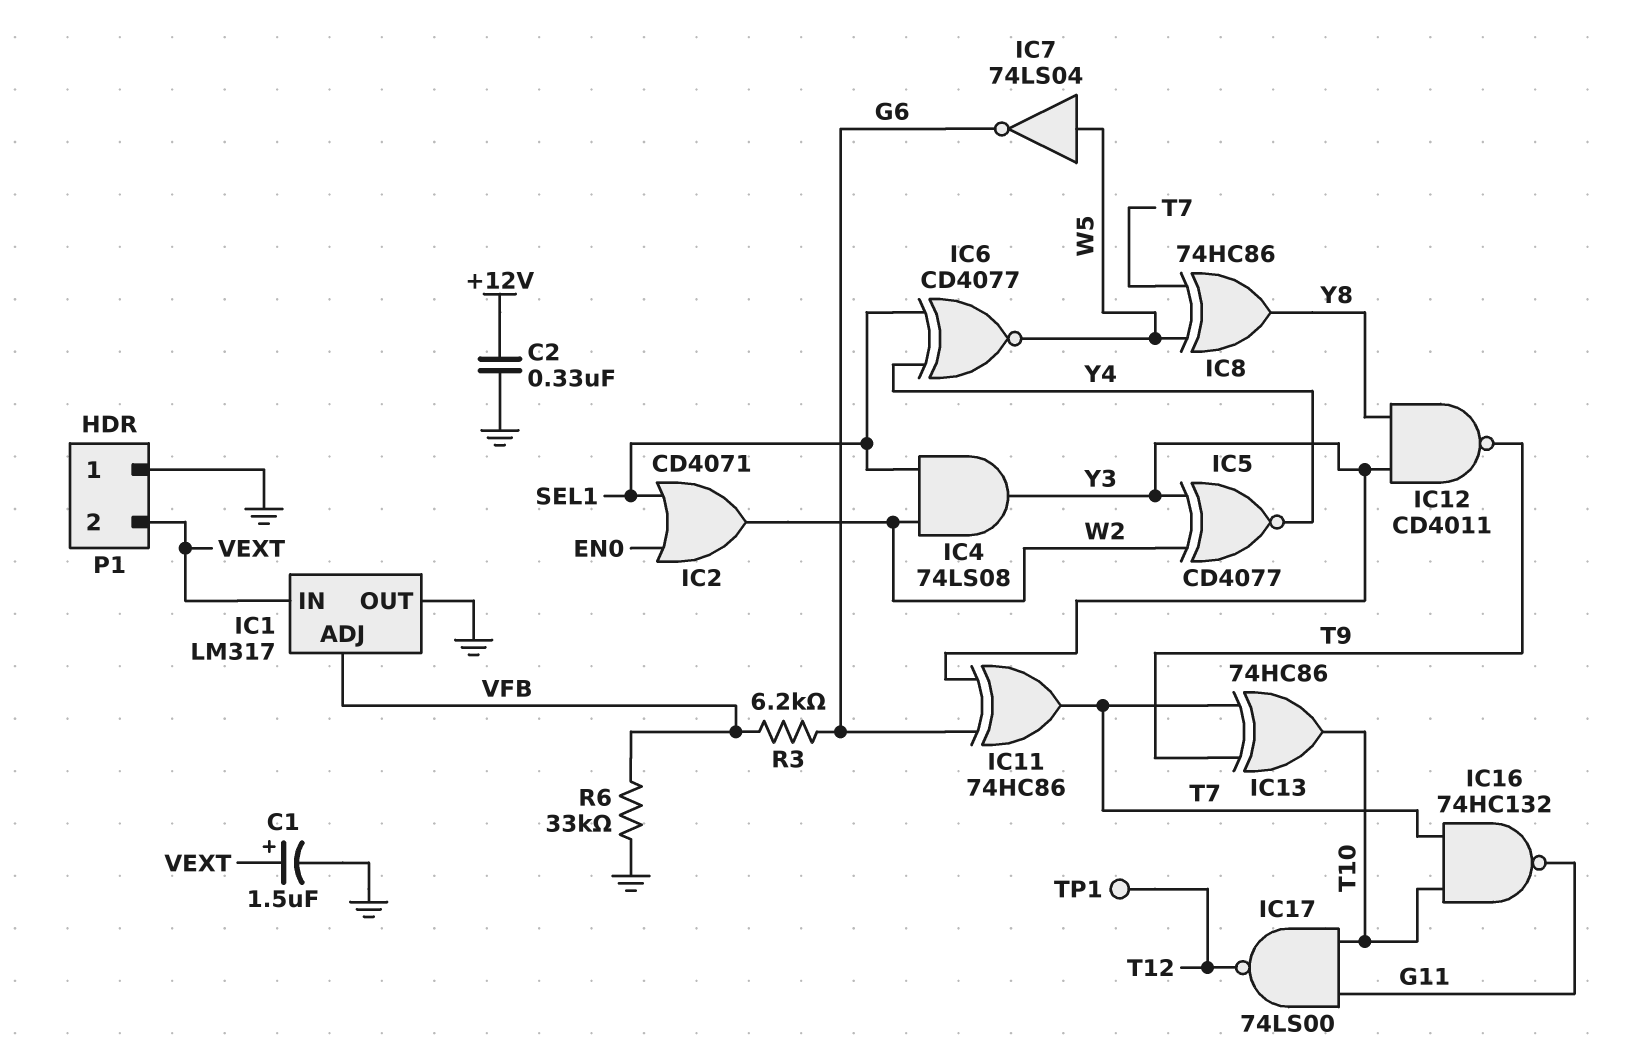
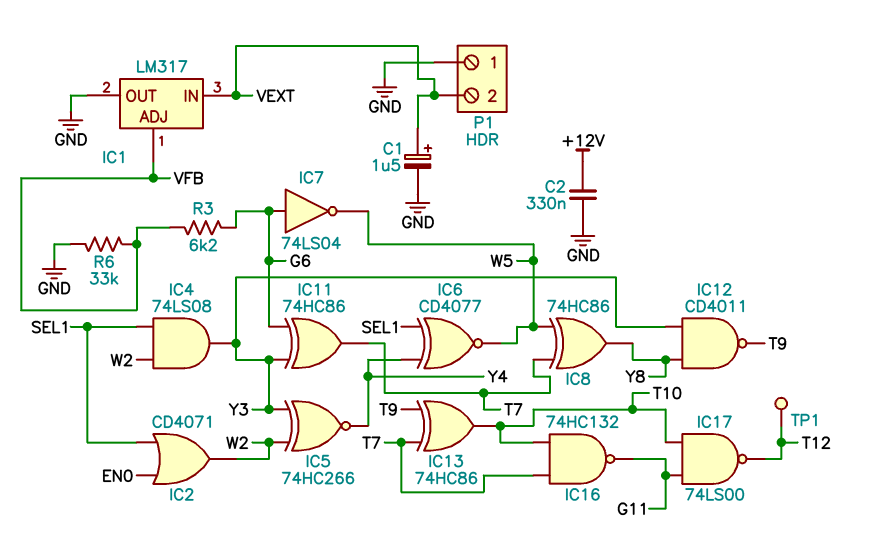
IC5: XNOR CD4077 (in W2, in Y3, out Y4) -> XNOR 74HC266 (in W2, in Y3, out Y4)
IC7: NOT 74LS04 (in W5, out G6) -> NOT 74LS04 (in G6, out W5)

